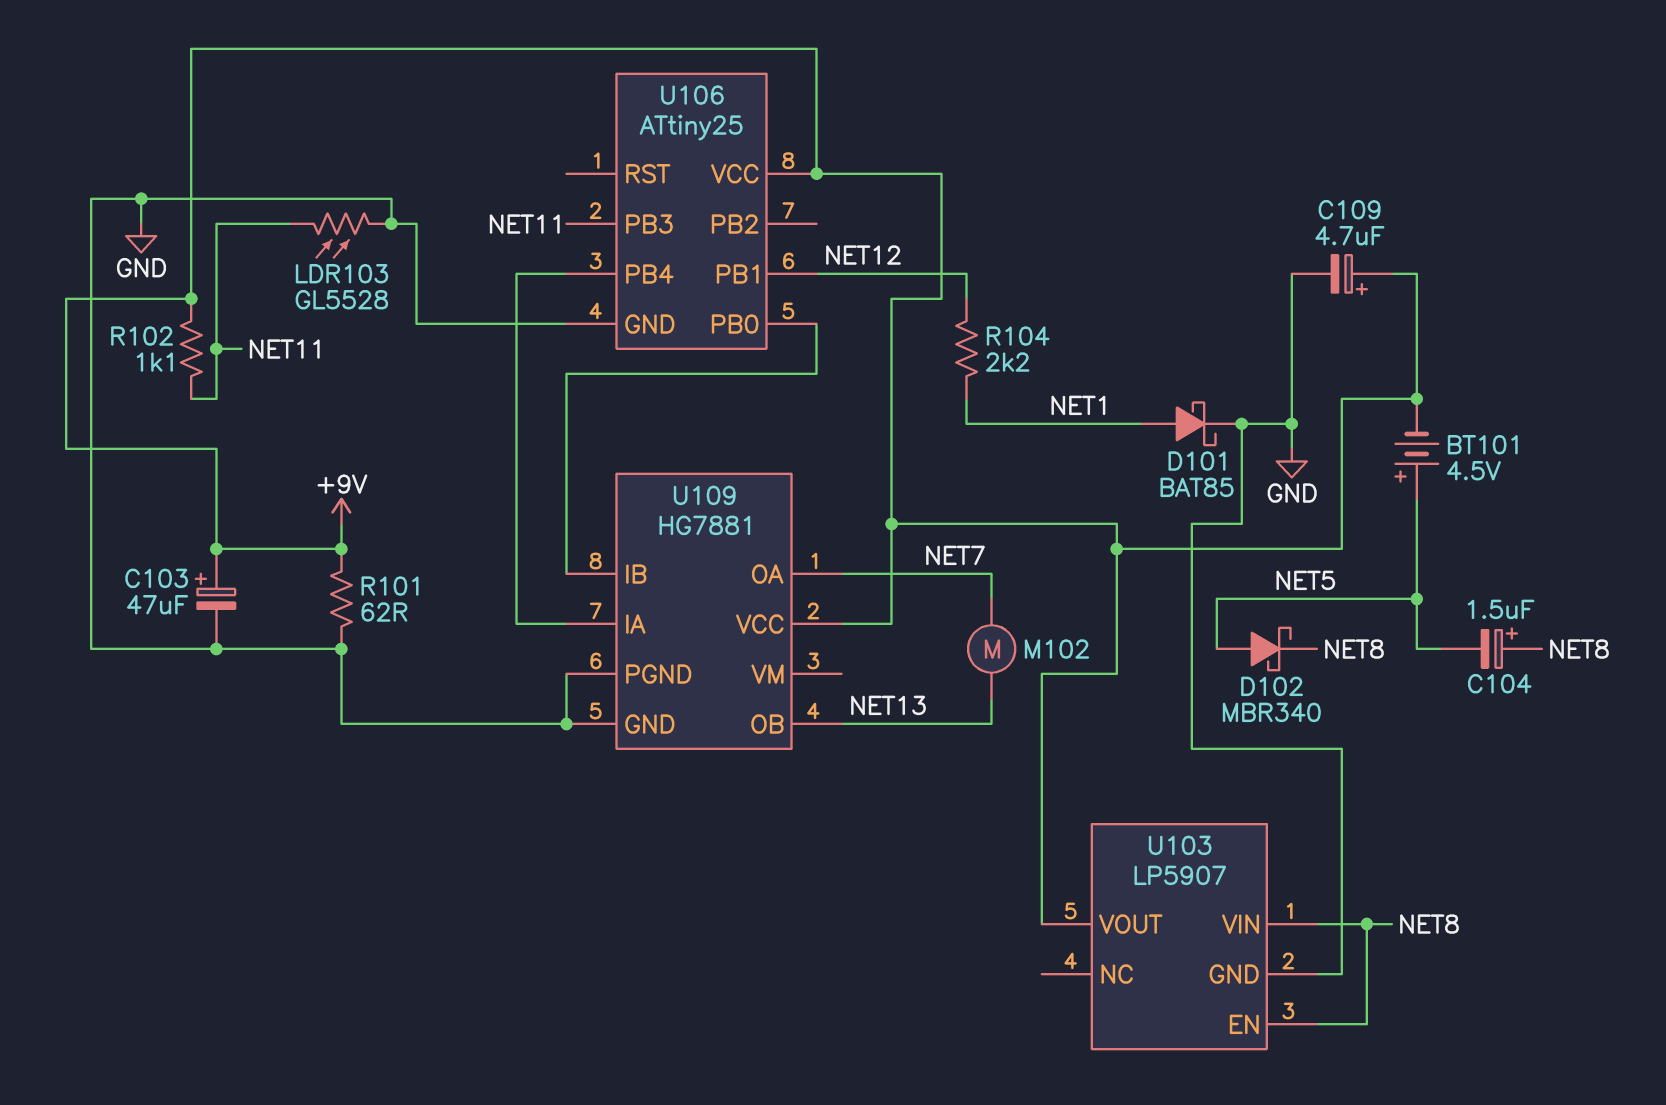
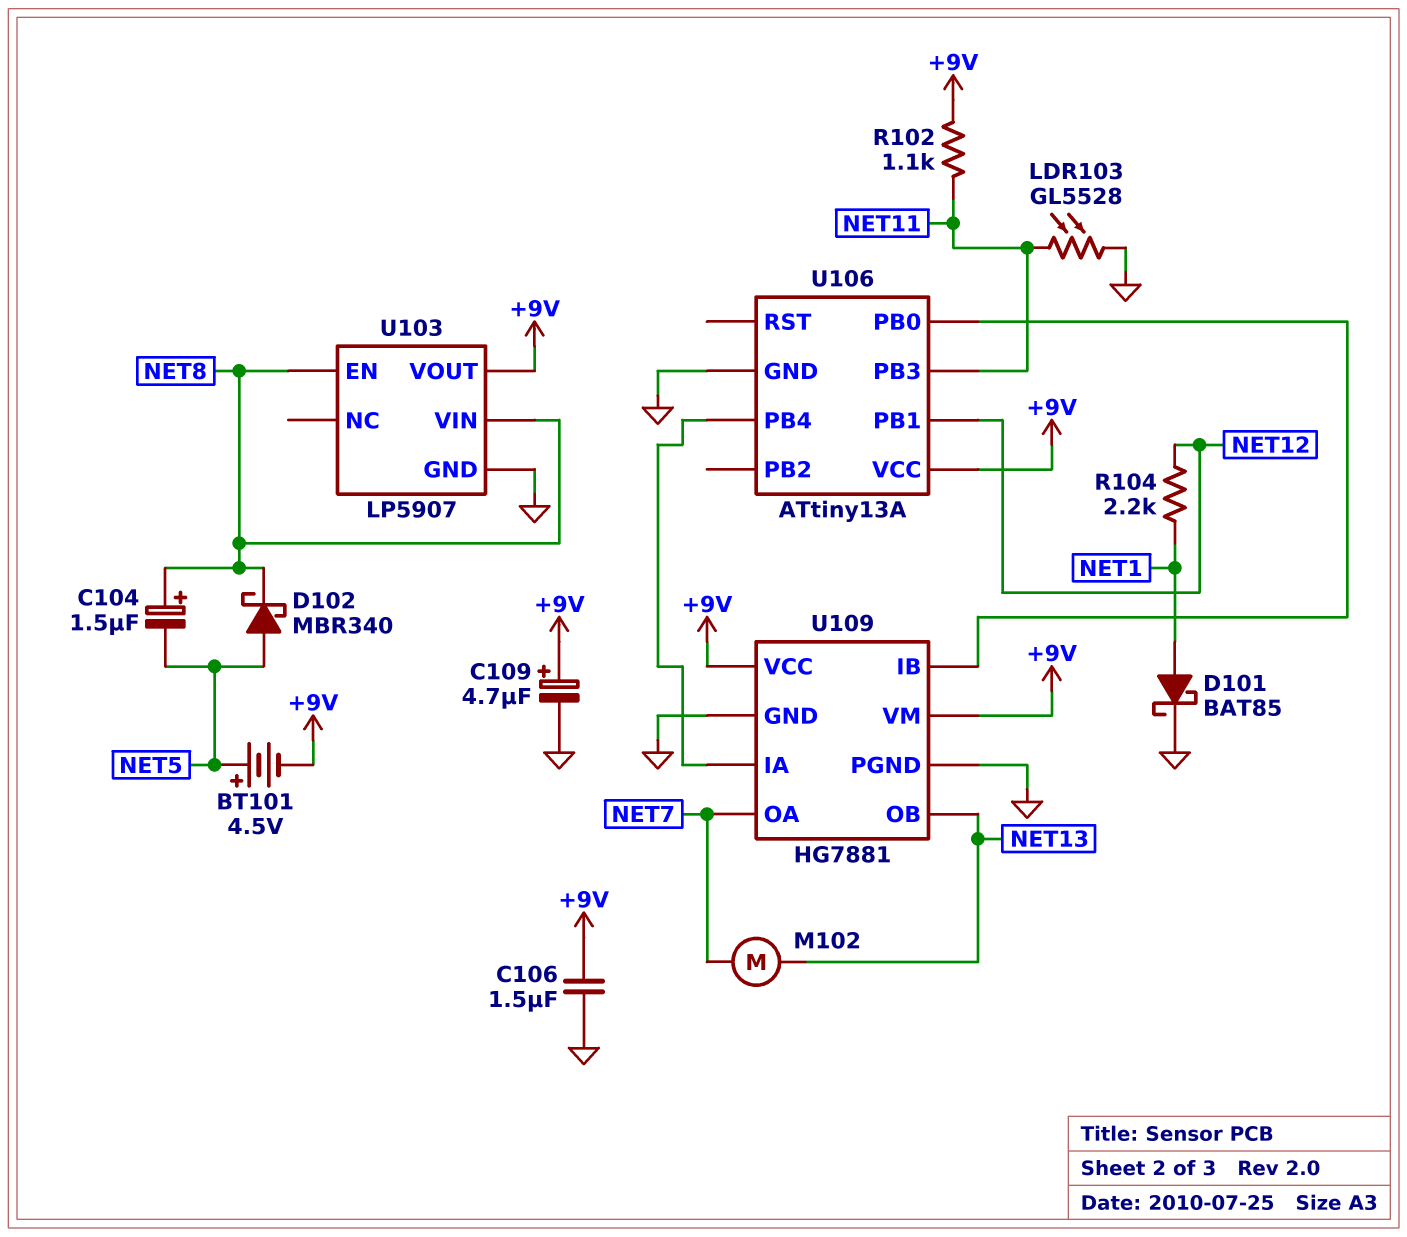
C103: 47uF (plus +9V, minus GND) -> none
C106: none -> 1.5uF (+9V, GND)
R101: 62 (+9V, GND) -> none
U106: ATtiny25 -> ATtiny13A
U109 pin VM: none -> +9V

